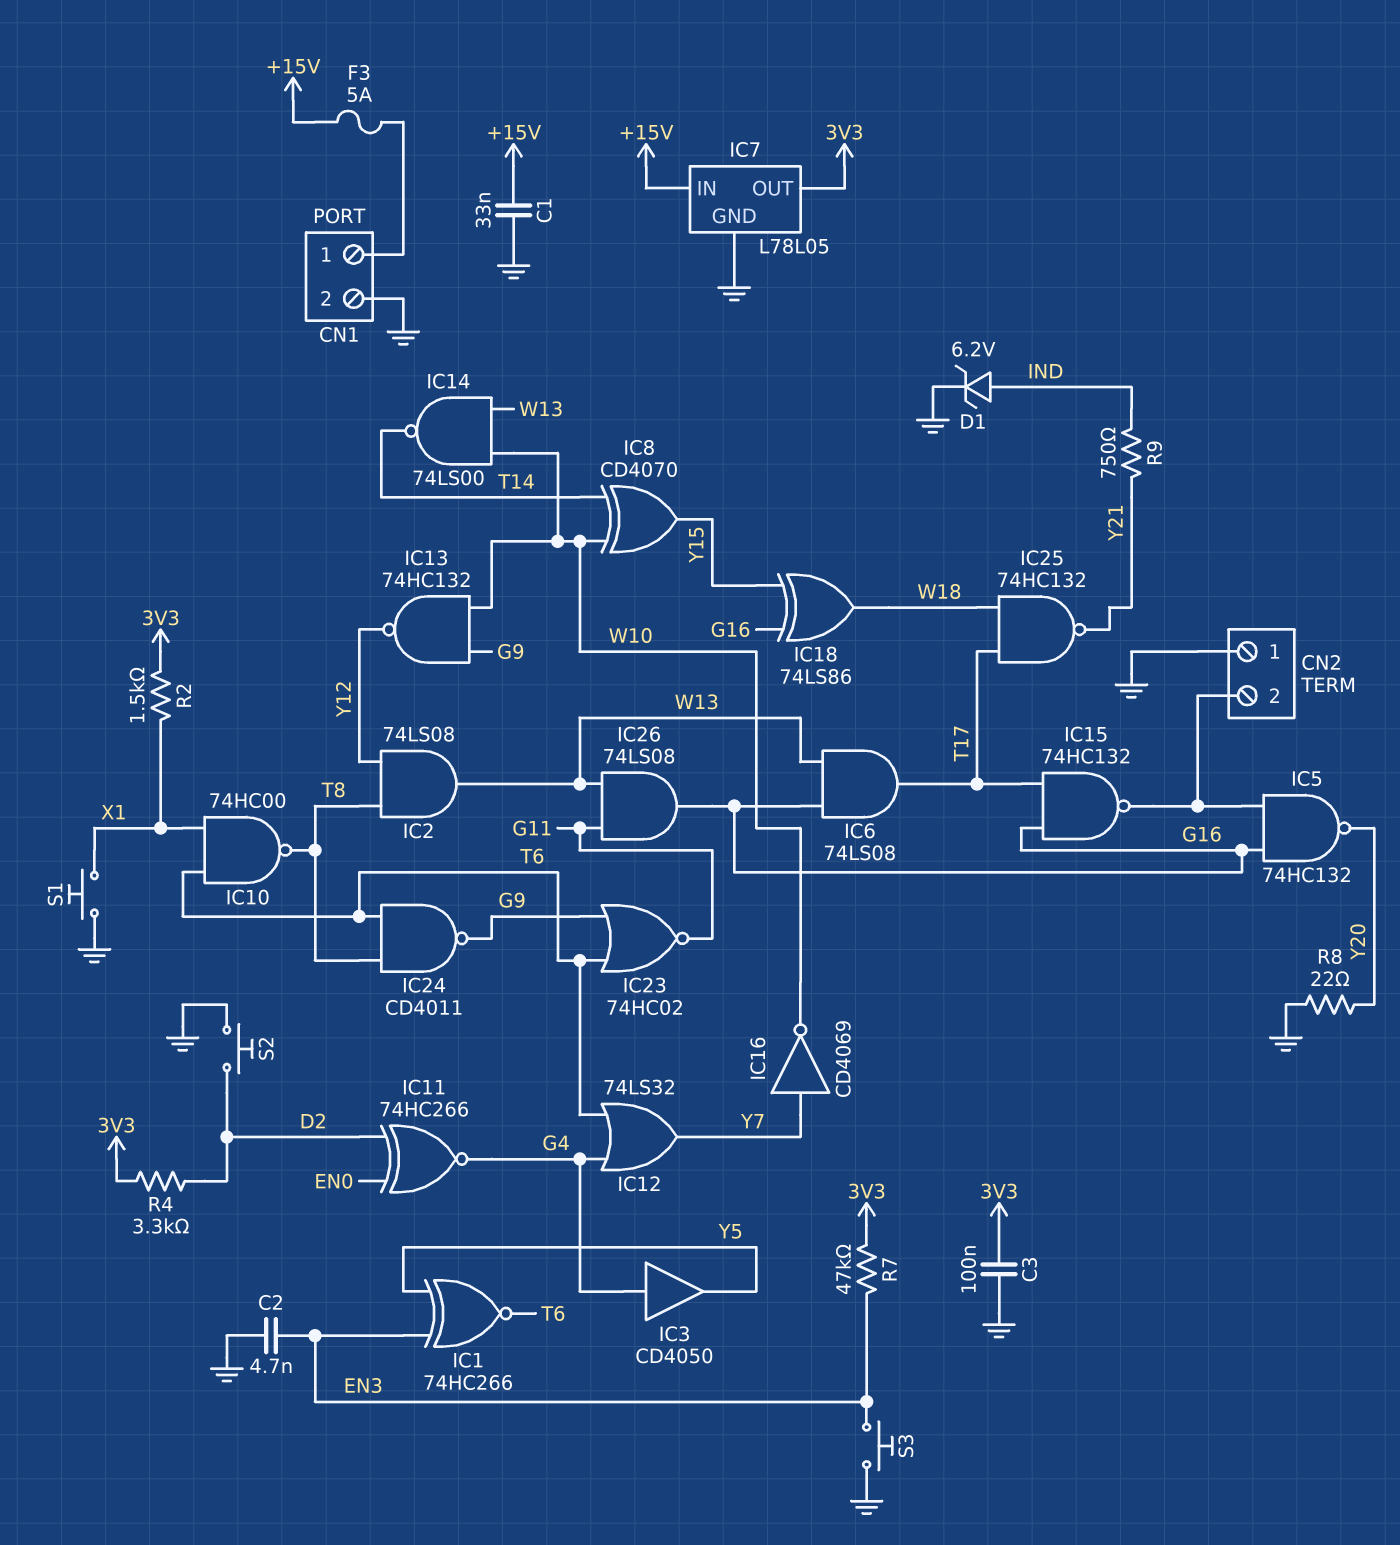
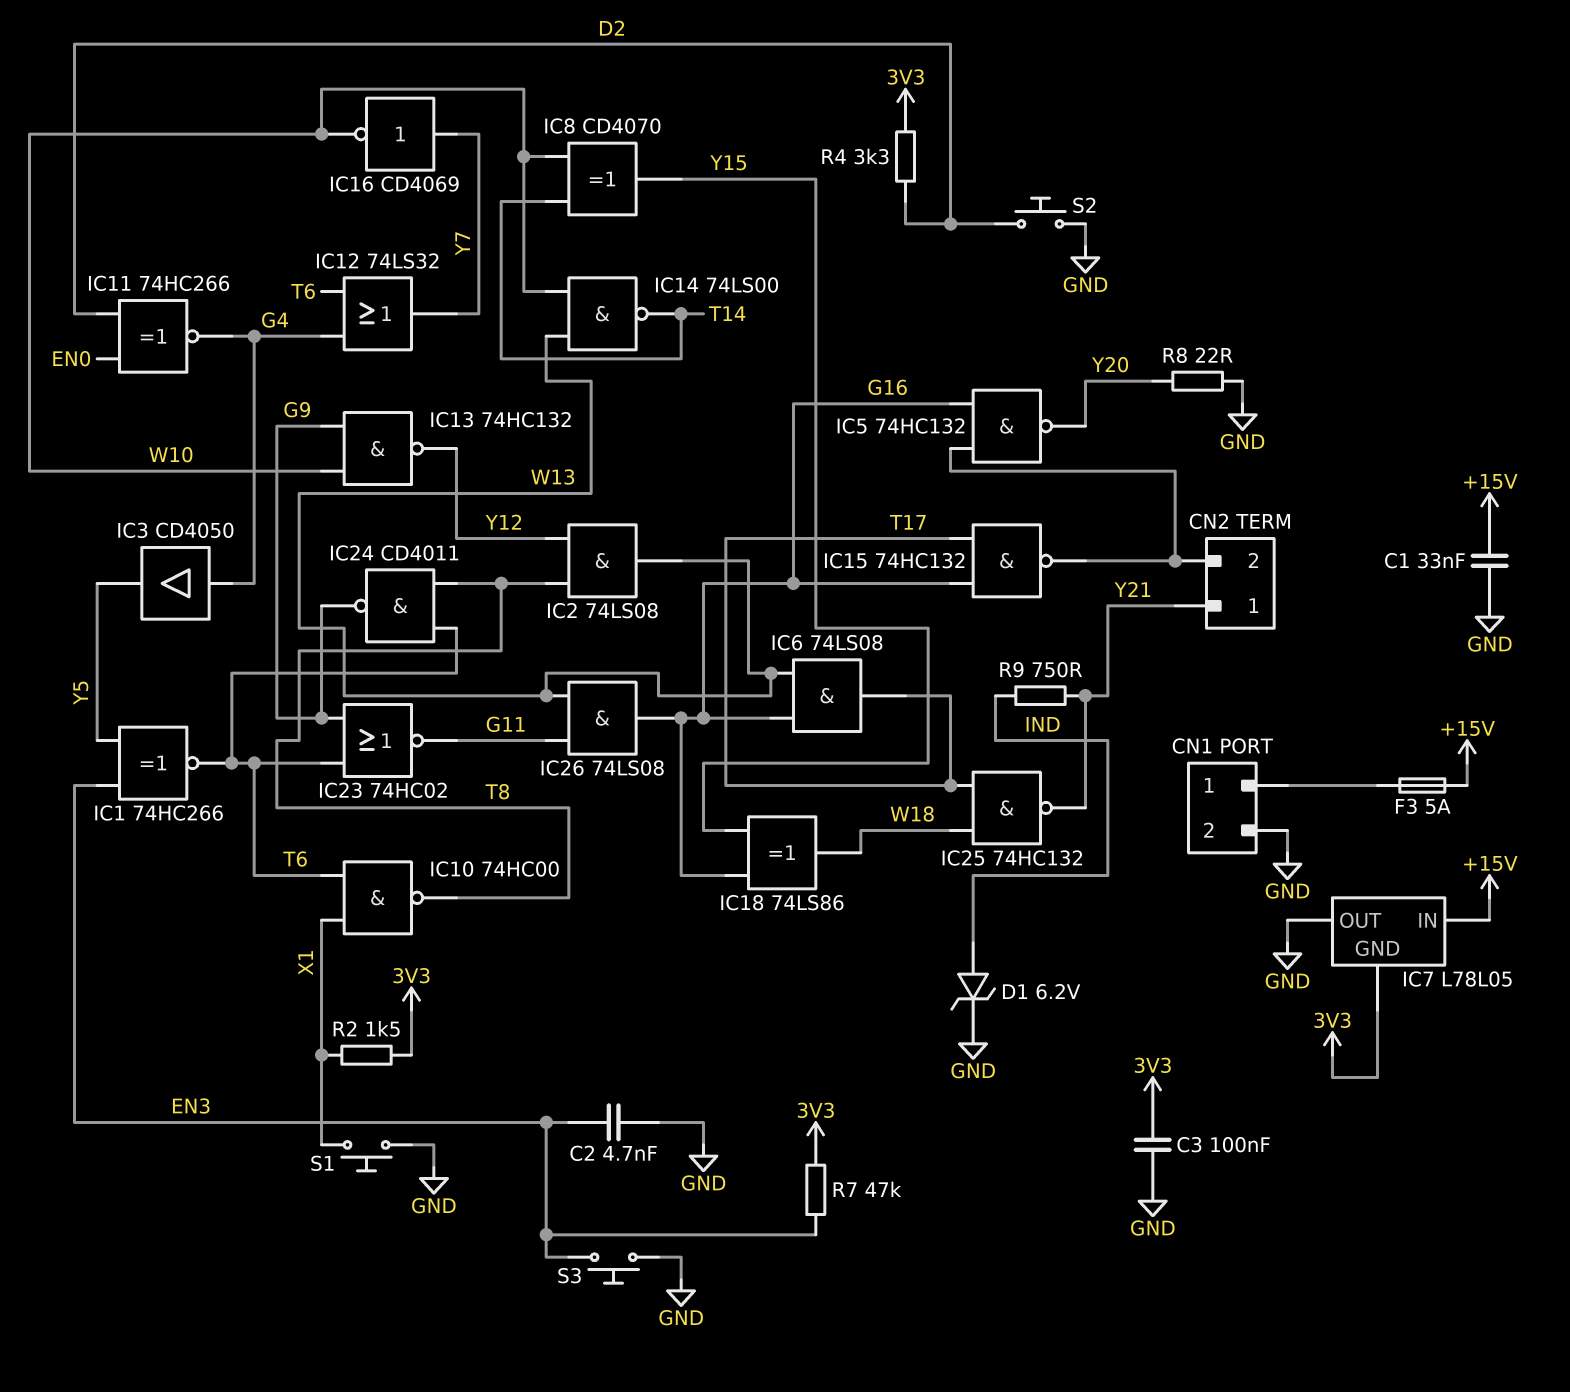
CN2 pin 1: GND -> Y21
IC7 pin GND: GND -> 3V3
IC7 pin OUT: 3V3 -> GND

